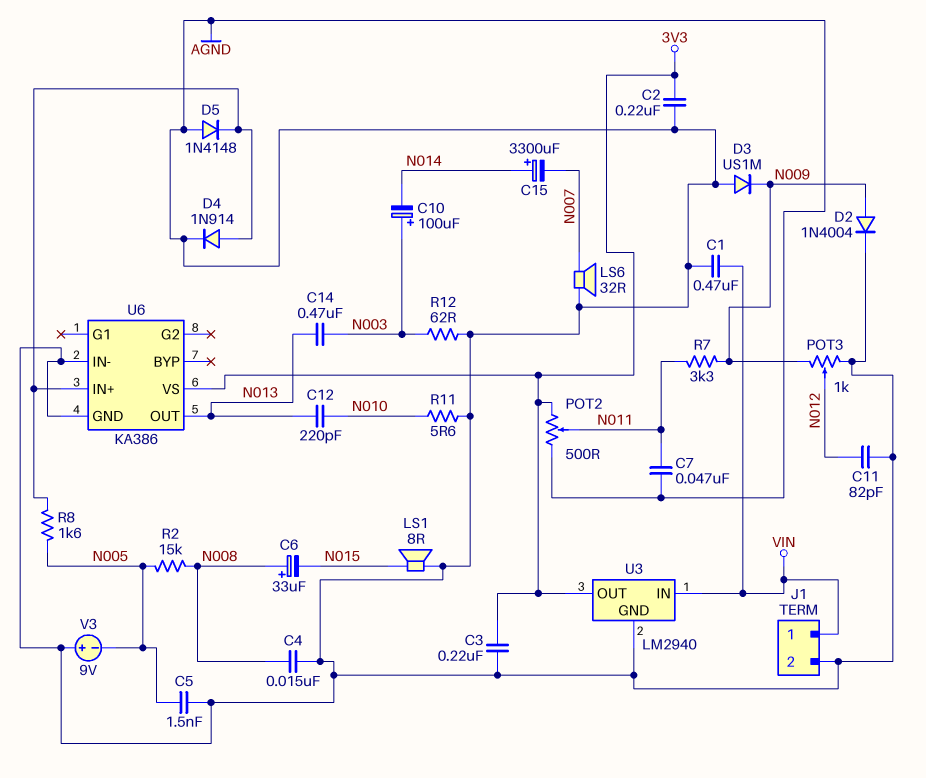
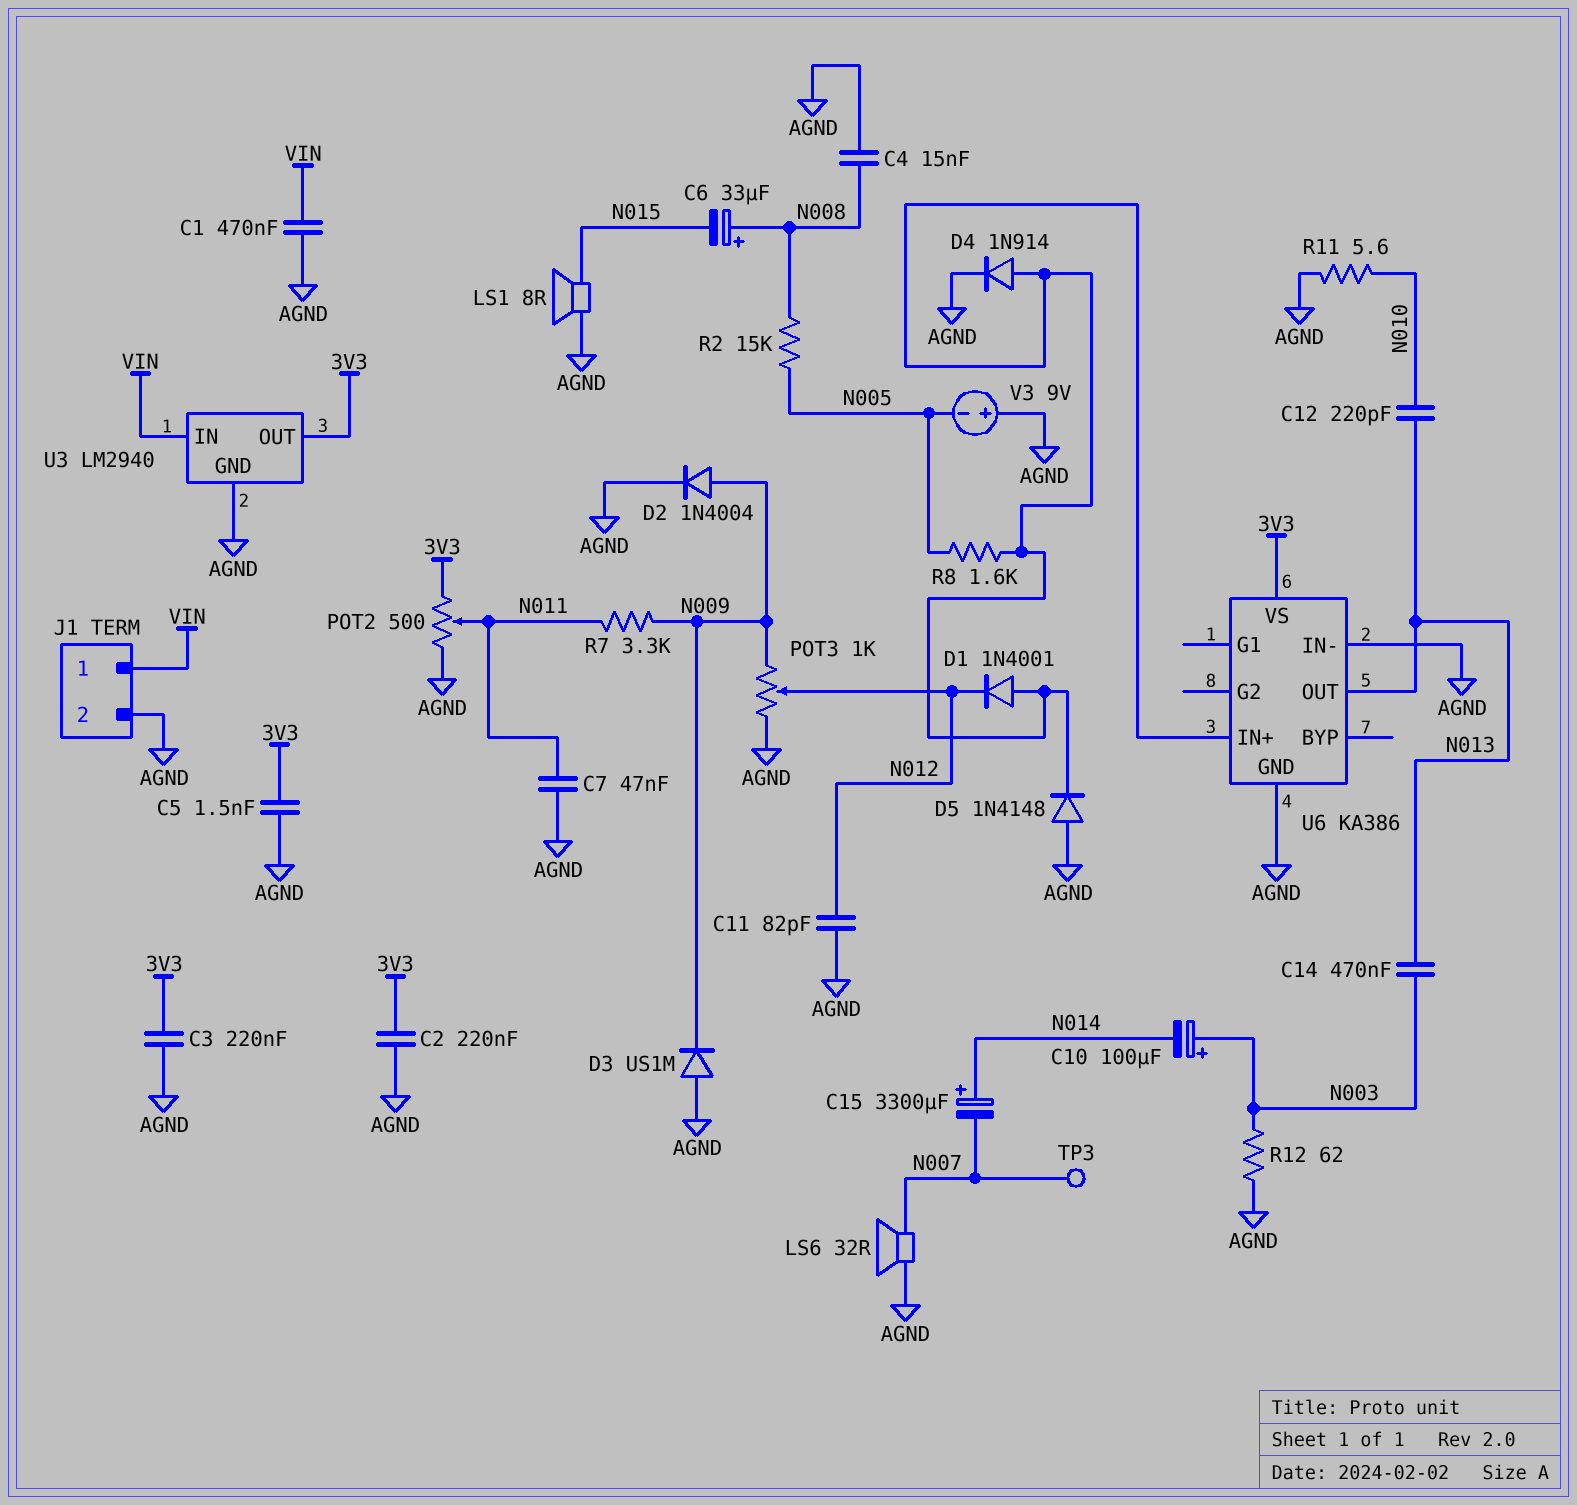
C5: 1.5nF (AGND, N005) -> 1.5nF (3V3, AGND)
D1: none -> diode 1N4001 (A U6/IN+, K N012)
TP3: none -> test point (N007)

